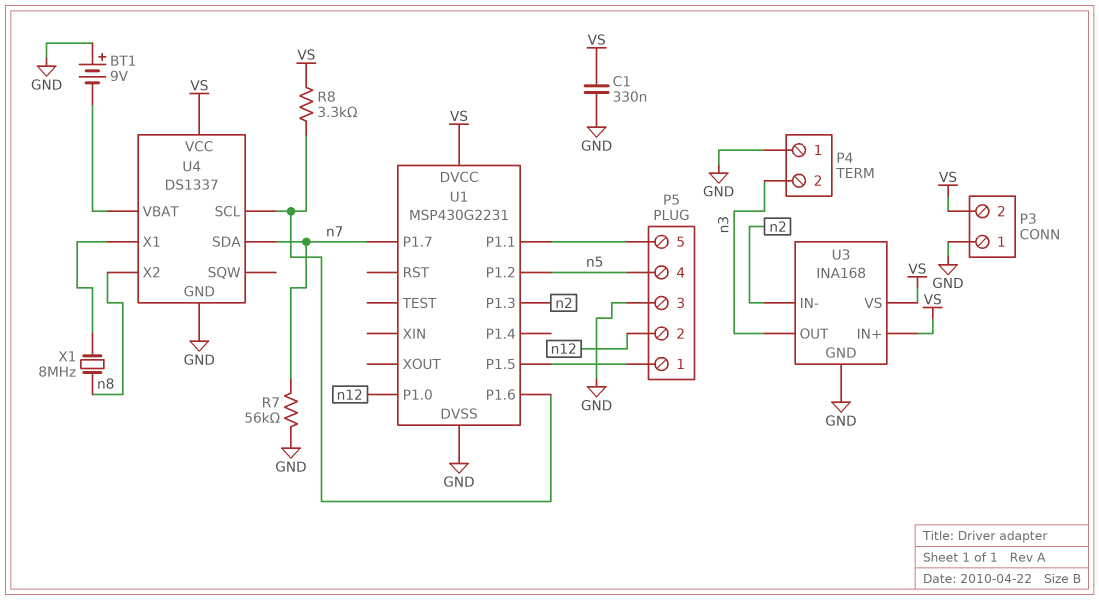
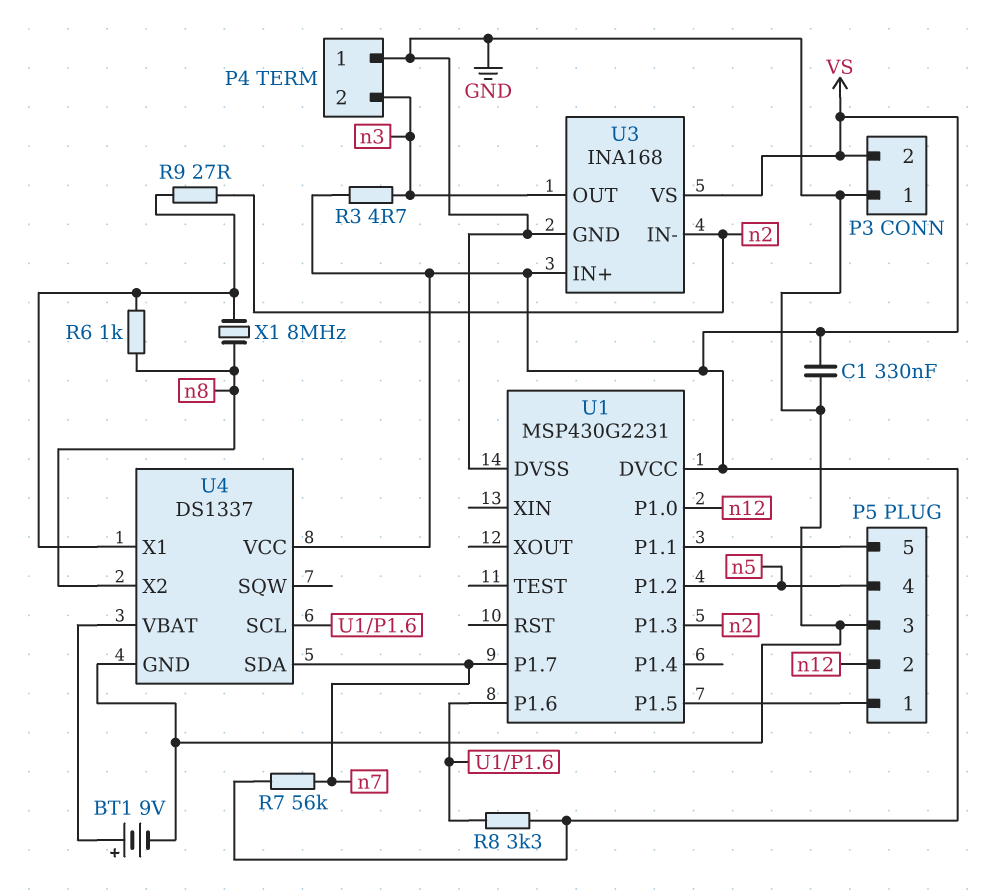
BT1: 9V (plus GND, minus U4/VBAT) -> 9V (plus U4/VBAT, minus GND)
R3: none -> 4.7 (VS, n3)
R6: none -> 1k (U4/X1, n8)
R7: 56k (GND, n7) -> 56k (VS, n7)
R9: none -> 27 (U4/X1, n2)

